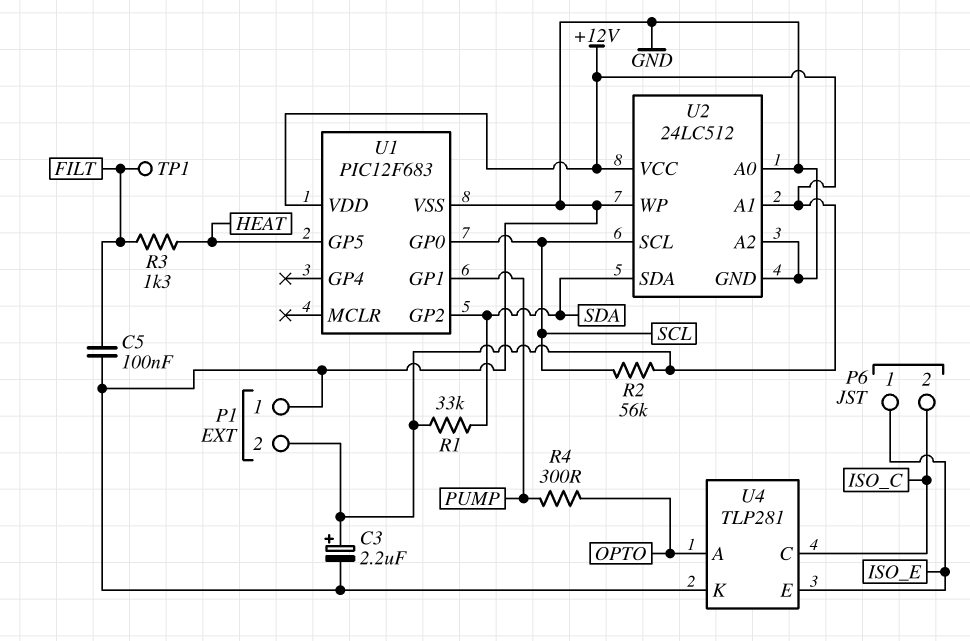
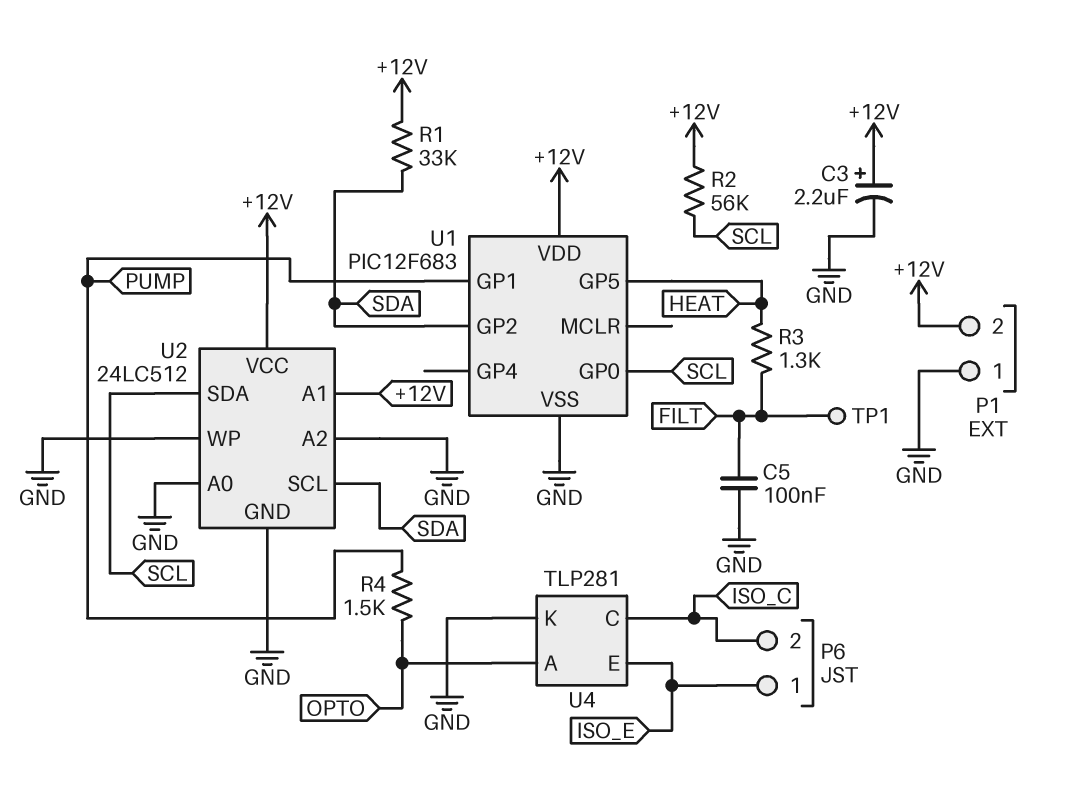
R4: 300 (OPTO, PUMP) -> 1.5k (OPTO, PUMP)
U2 pin SCL: SCL -> SDA
U2 pin SDA: SDA -> SCL

